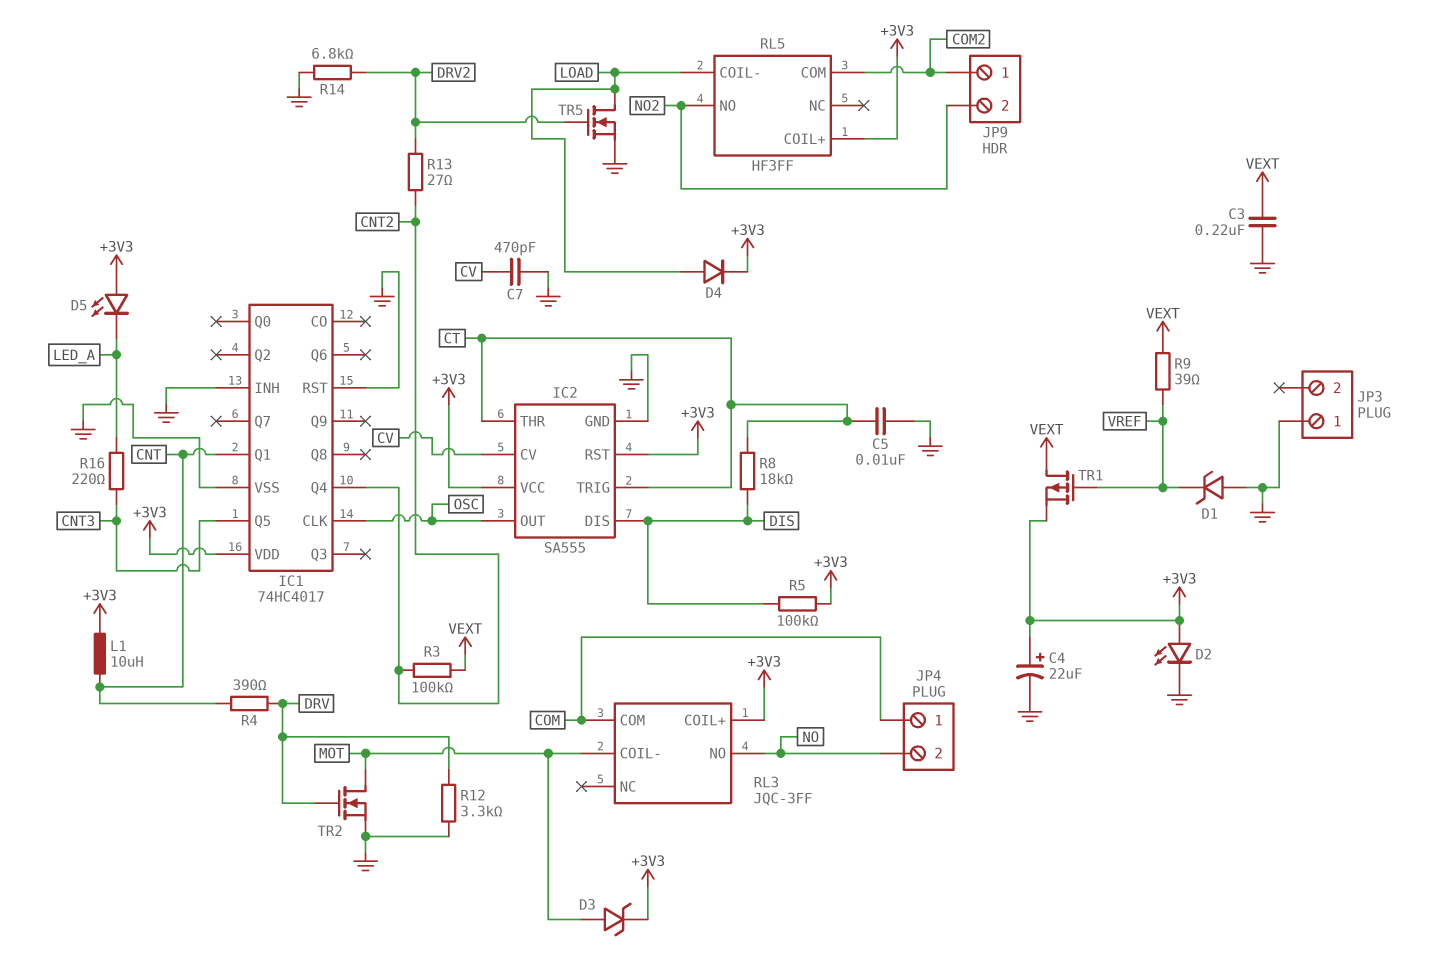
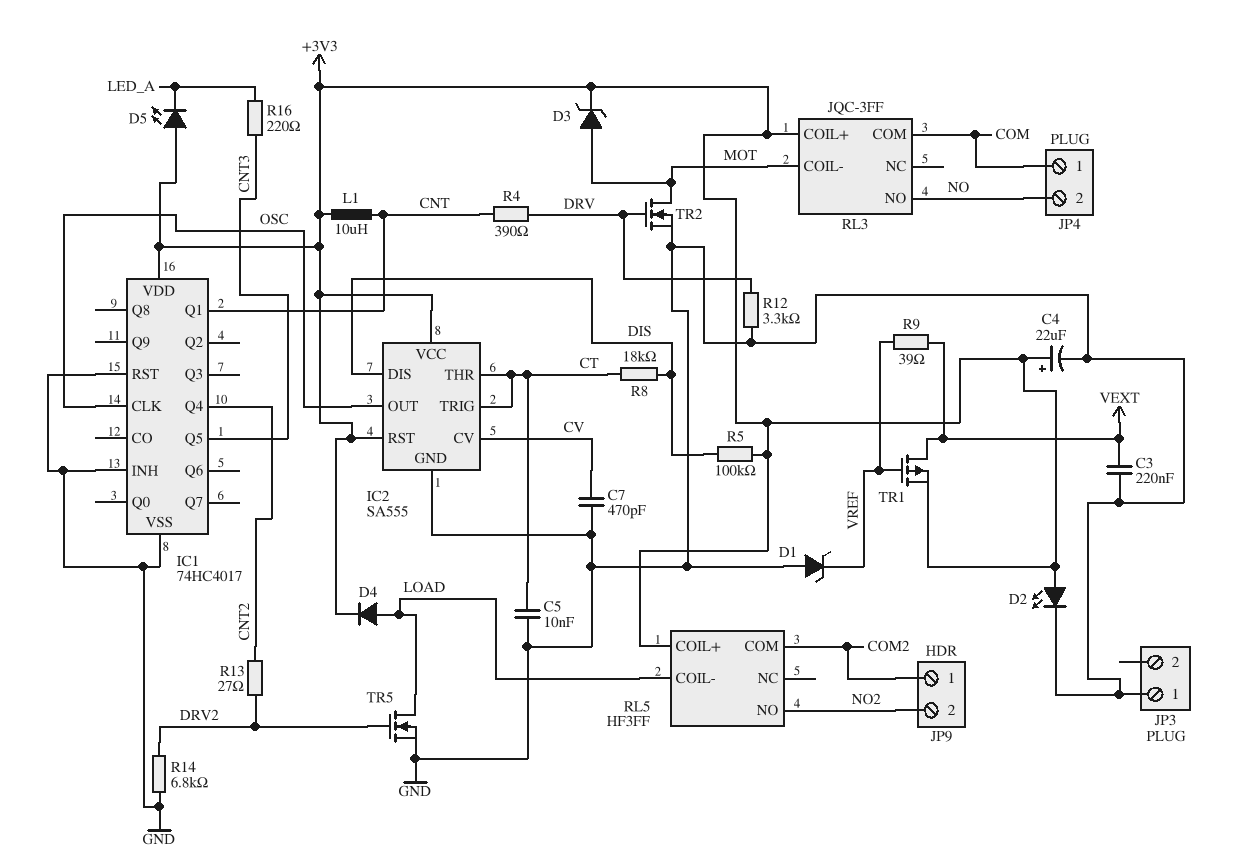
R3: 100k (CNT2, VEXT) -> none

